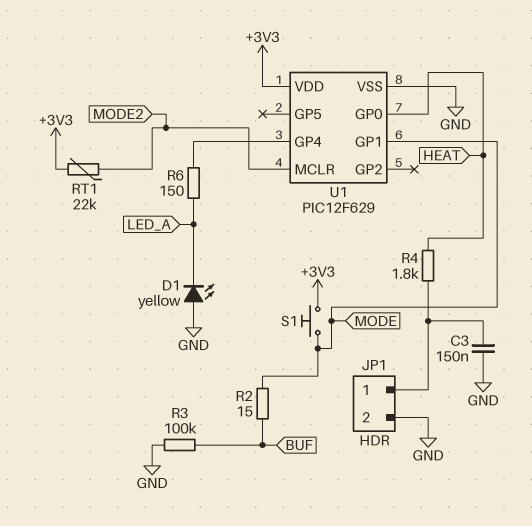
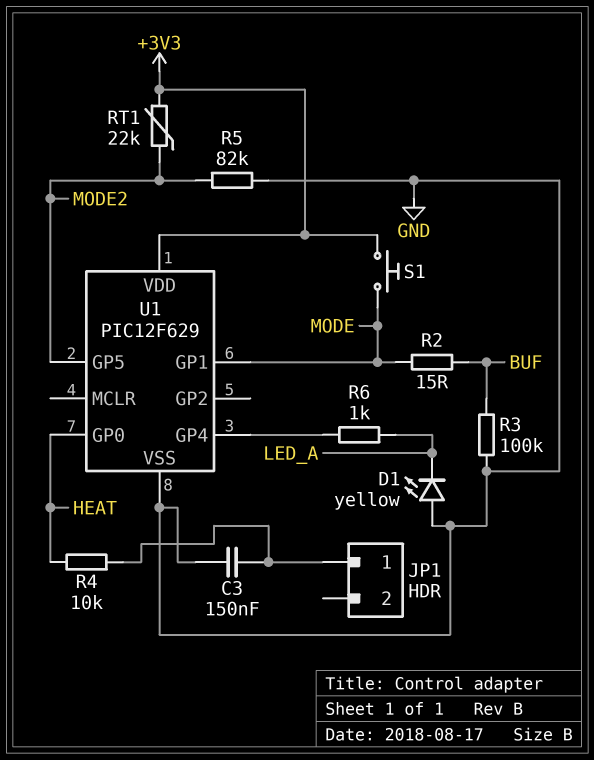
JP1 pin 2: GND -> none
R4: 1.8k (HEAT, JP1/1) -> 10k (HEAT, JP1/1)
R5: none -> 82k (GND, MODE2)
R6: 150 (LED_A, U1/GP4) -> 1k (LED_A, U1/GP4)
U1 pin GP5: none -> MODE2
U1 pin MCLR: MODE2 -> none

